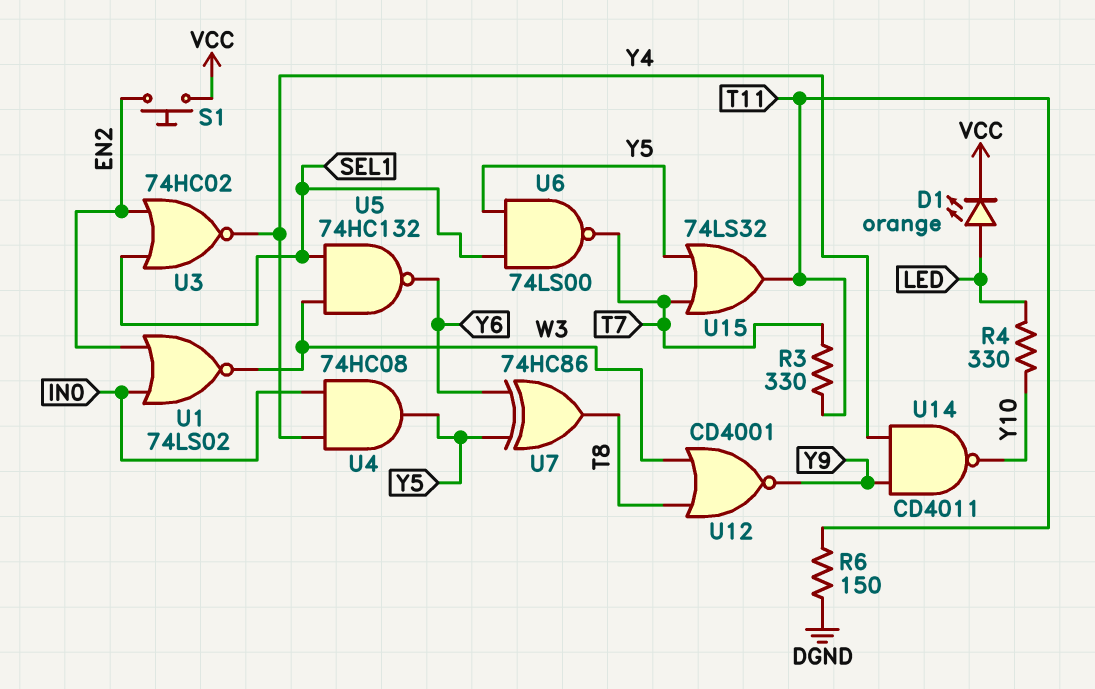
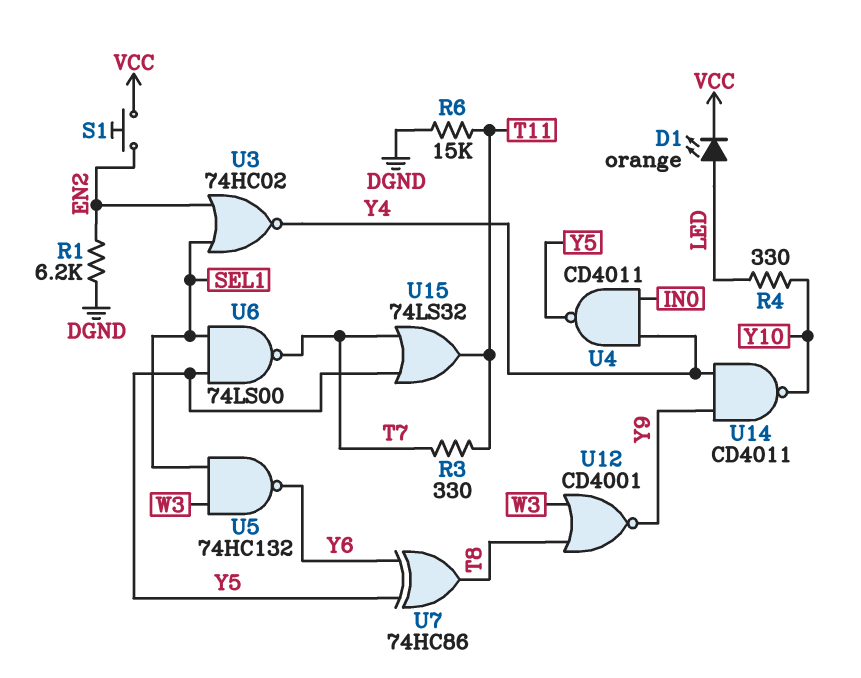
R1: none -> 6.2k (DGND, EN2)
R6: 150 (DGND, T11) -> 15k (DGND, T11)
U1: NOR 74LS02 (in EN2, in IN0, out W3) -> none
U4: AND 74HC08 (in IN0, in Y4, out Y5) -> NAND CD4011 (in IN0, in Y4, out Y5)

